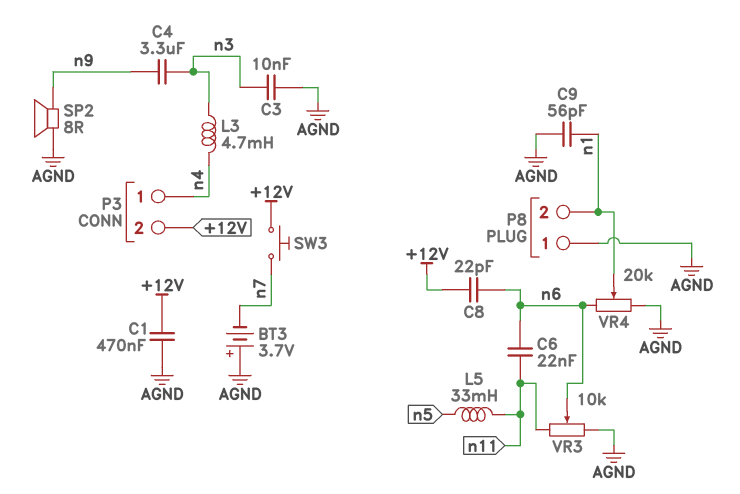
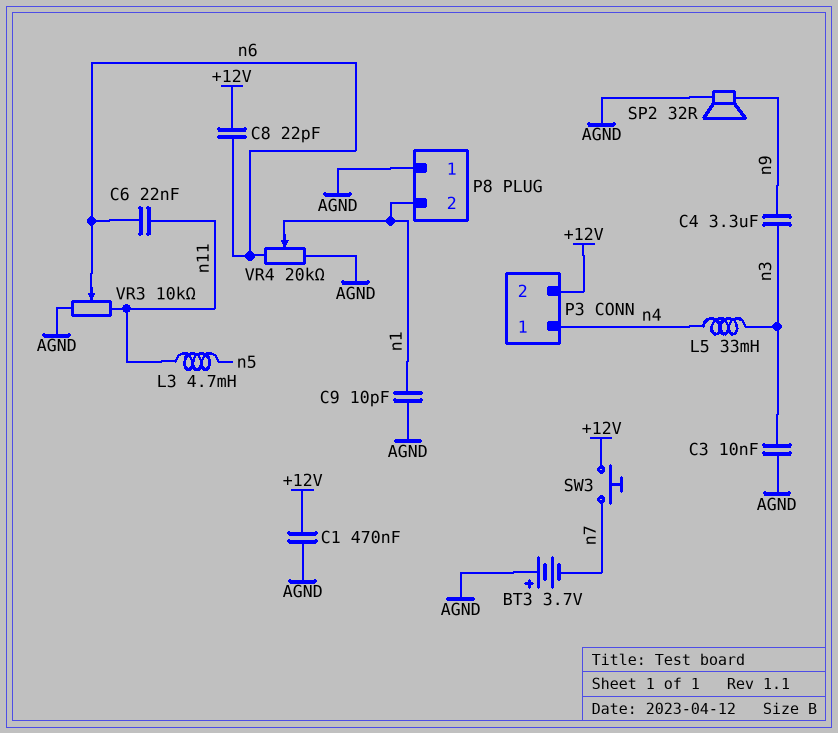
C9: 56pF (AGND, n1) -> 10pF (AGND, n1)
L3: 4.7mH (n3, n4) -> 4.7mH (n5, n11)
L5: 33mH (n5, n11) -> 33mH (n3, n4)
SP2: speaker 8R (AGND, n9) -> speaker 32R (AGND, n9)

